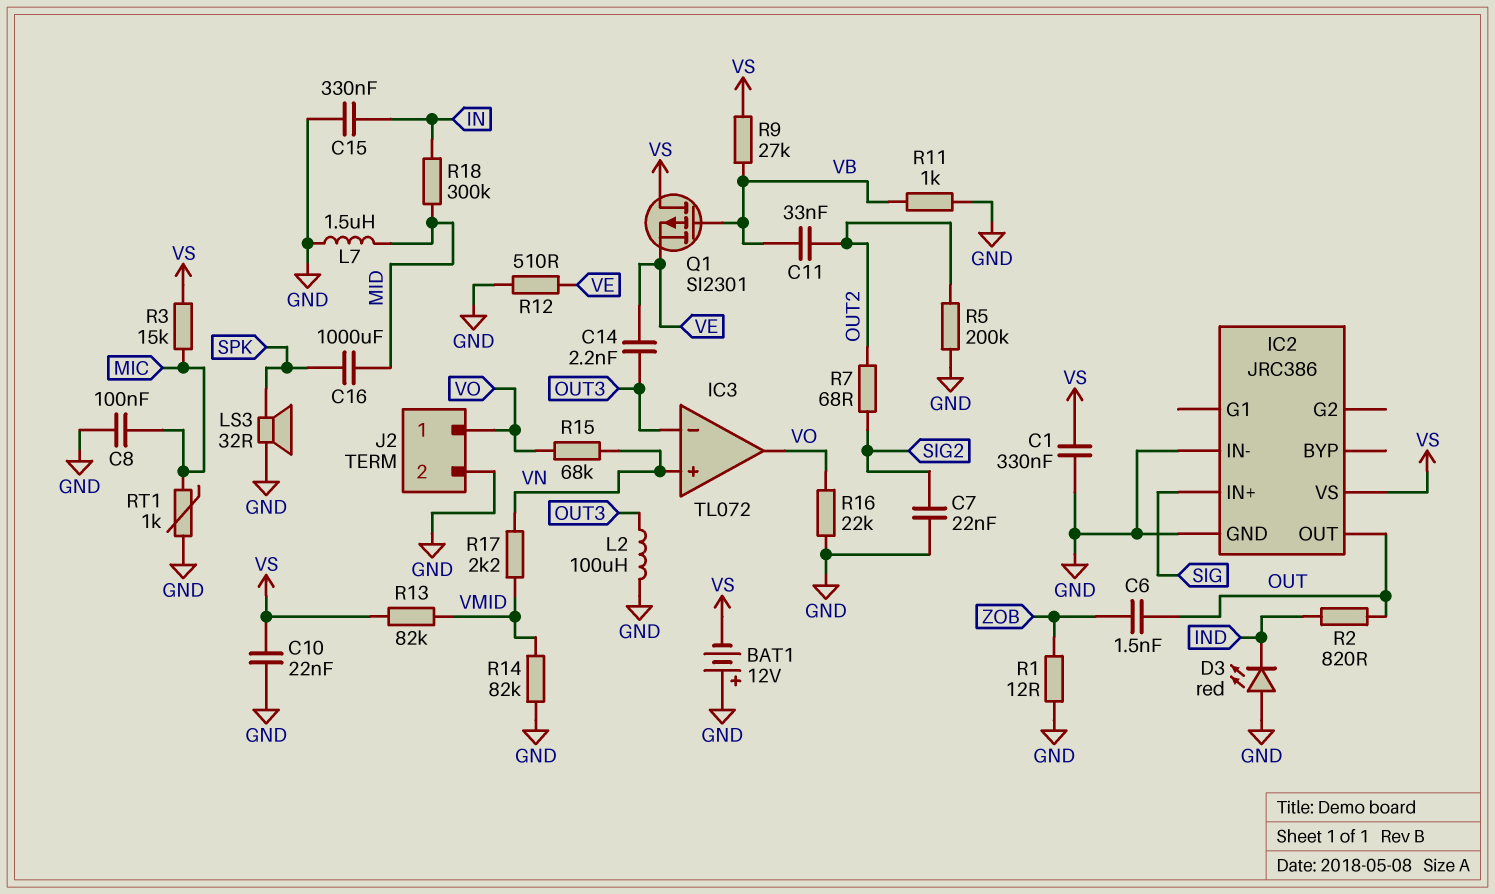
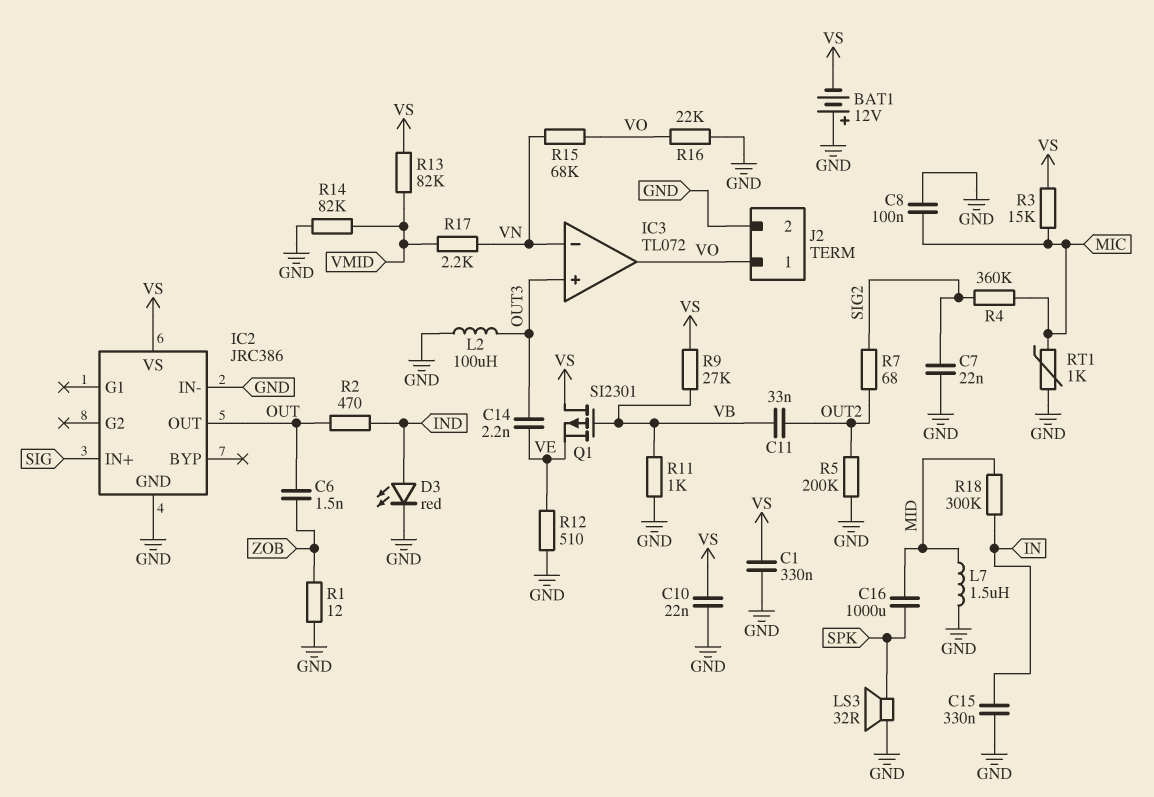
D3: LED red (A GND, K IND) -> LED red (A IND, K GND)
IC3 pin in+: VN -> OUT3
IC3 pin in-: OUT3 -> VN
R2: 820 (IND, OUT) -> 470 (IND, OUT)
R4: none -> 360k (MIC, SIG2)

